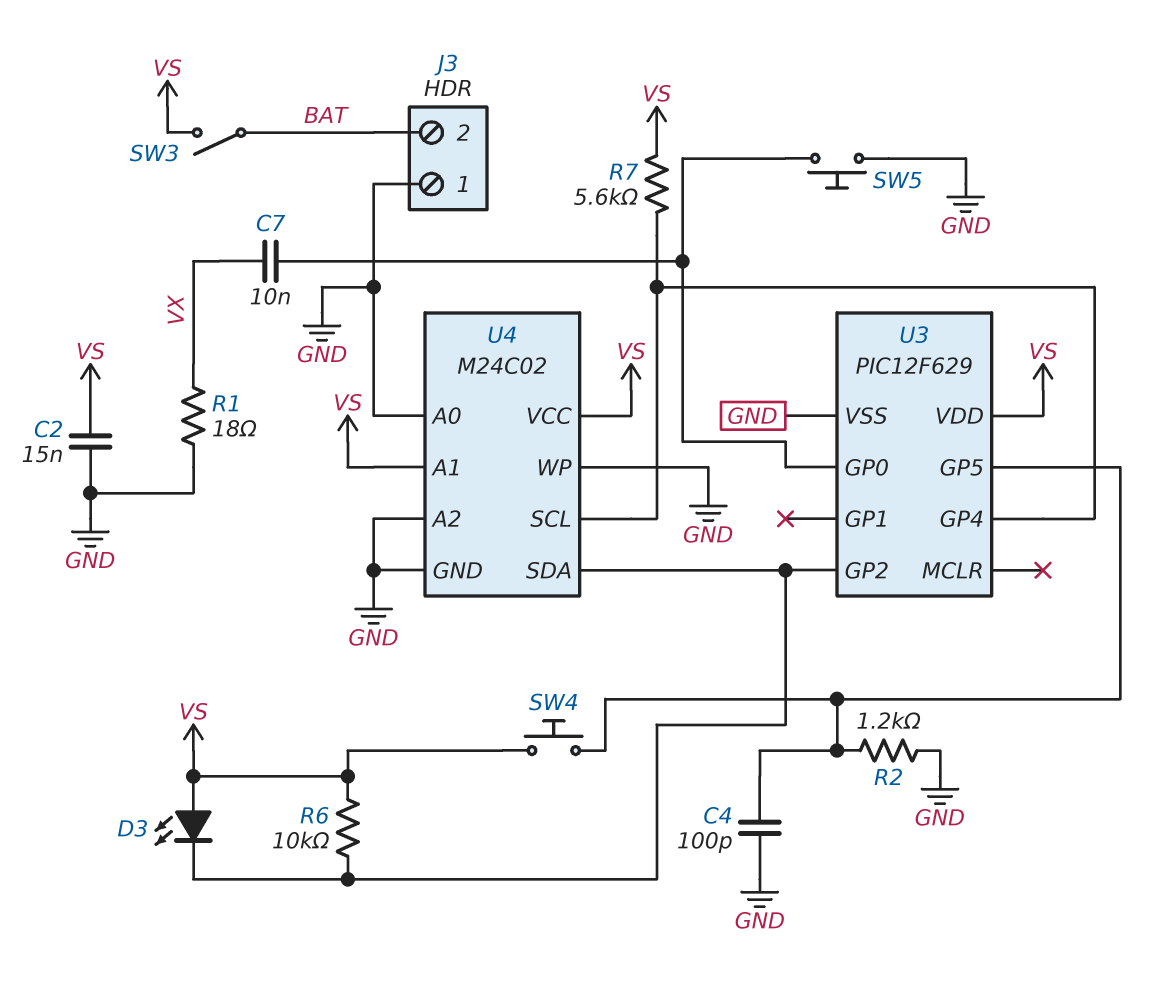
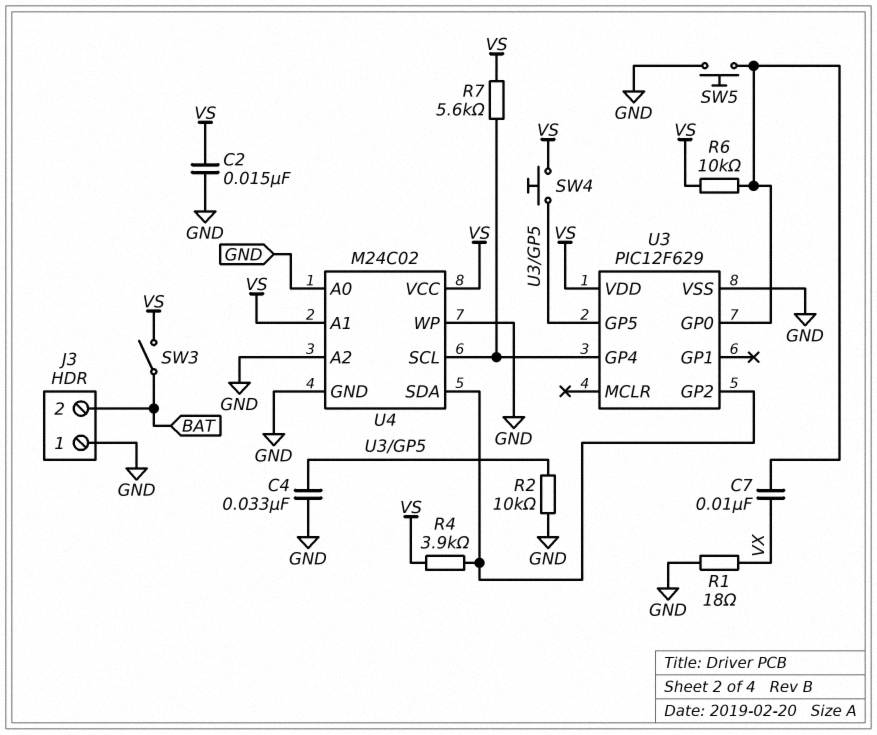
C4: 100pF (GND, U3/GP5) -> 33nF (GND, U3/GP5)
D3: LED (A VS, K U3/GP2) -> none
R2: 1.2k (GND, U3/GP5) -> 10k (GND, U3/GP5)
R4: none -> 3.9k (U3/GP2, VS)
R6: 10k (U3/GP2, VS) -> 10k (U3/GP0, VS)

